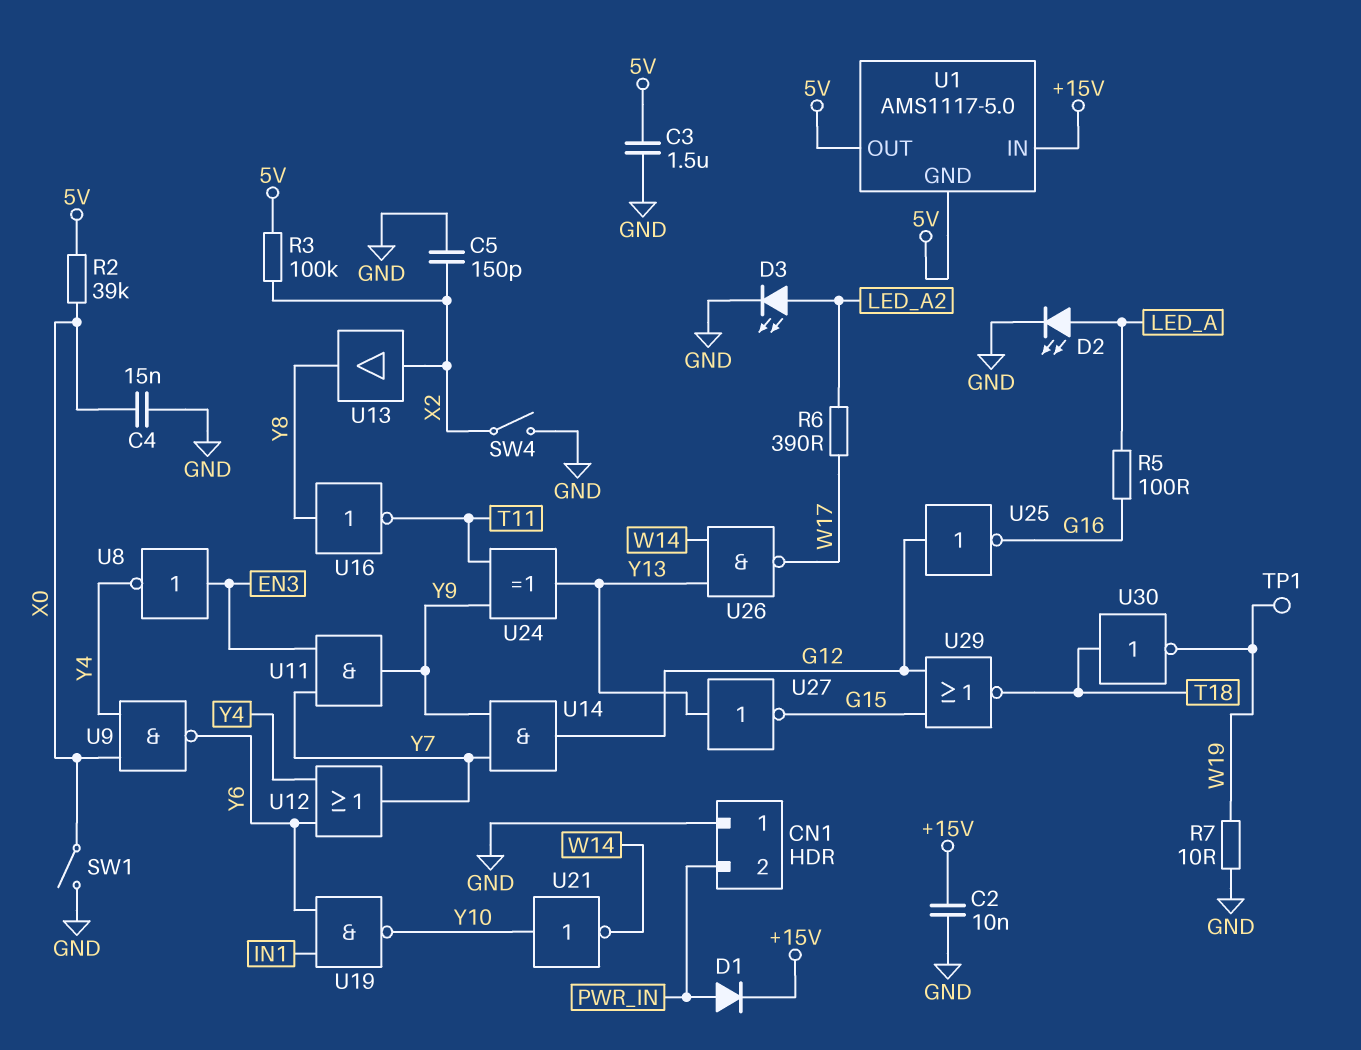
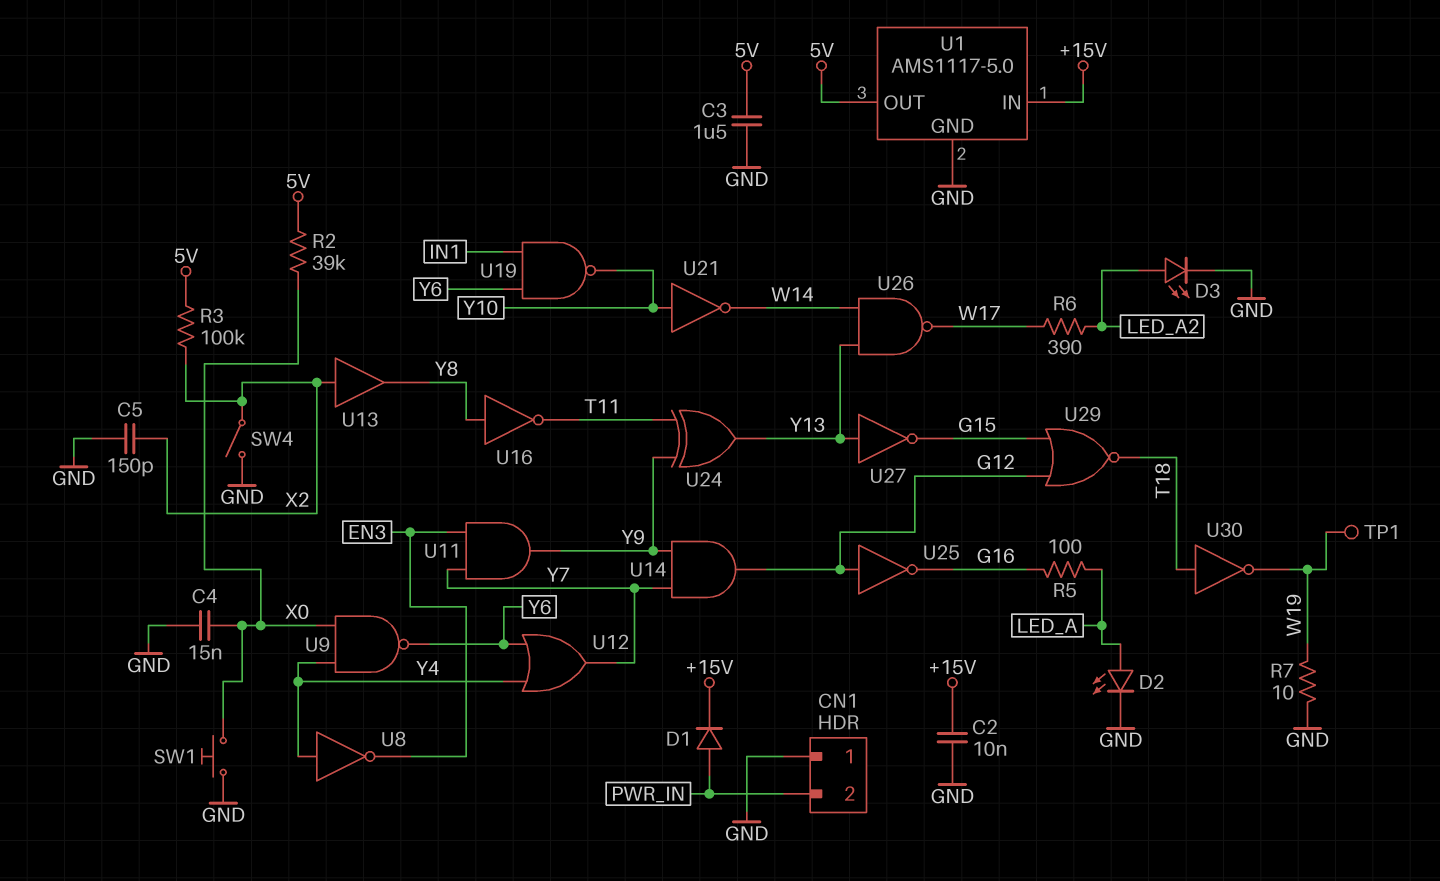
SW1: switch (GND, X0) -> button (GND, X0)
U1 pin GND: 5V -> GND
U8: NOT (in EN3, out Y4) -> NOT (in Y4, out EN3)

